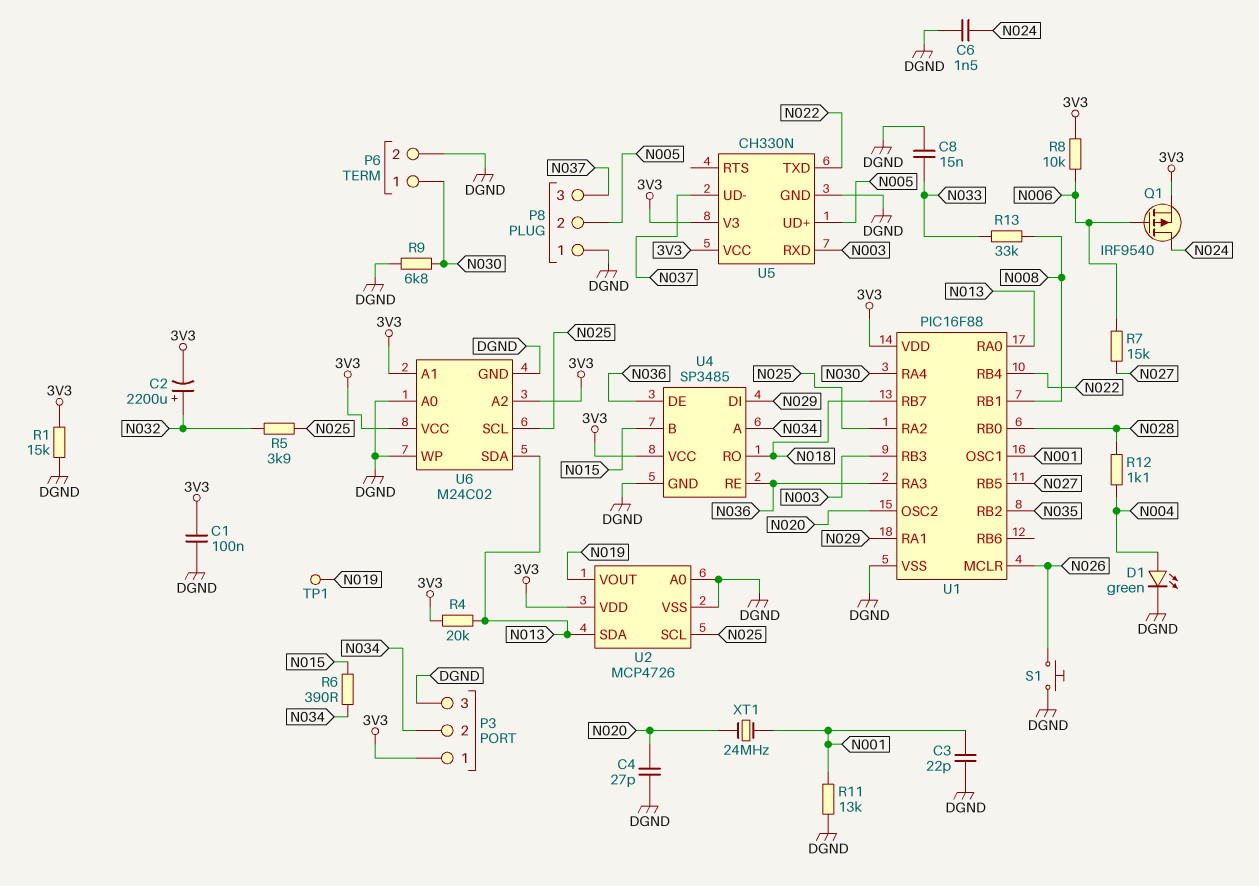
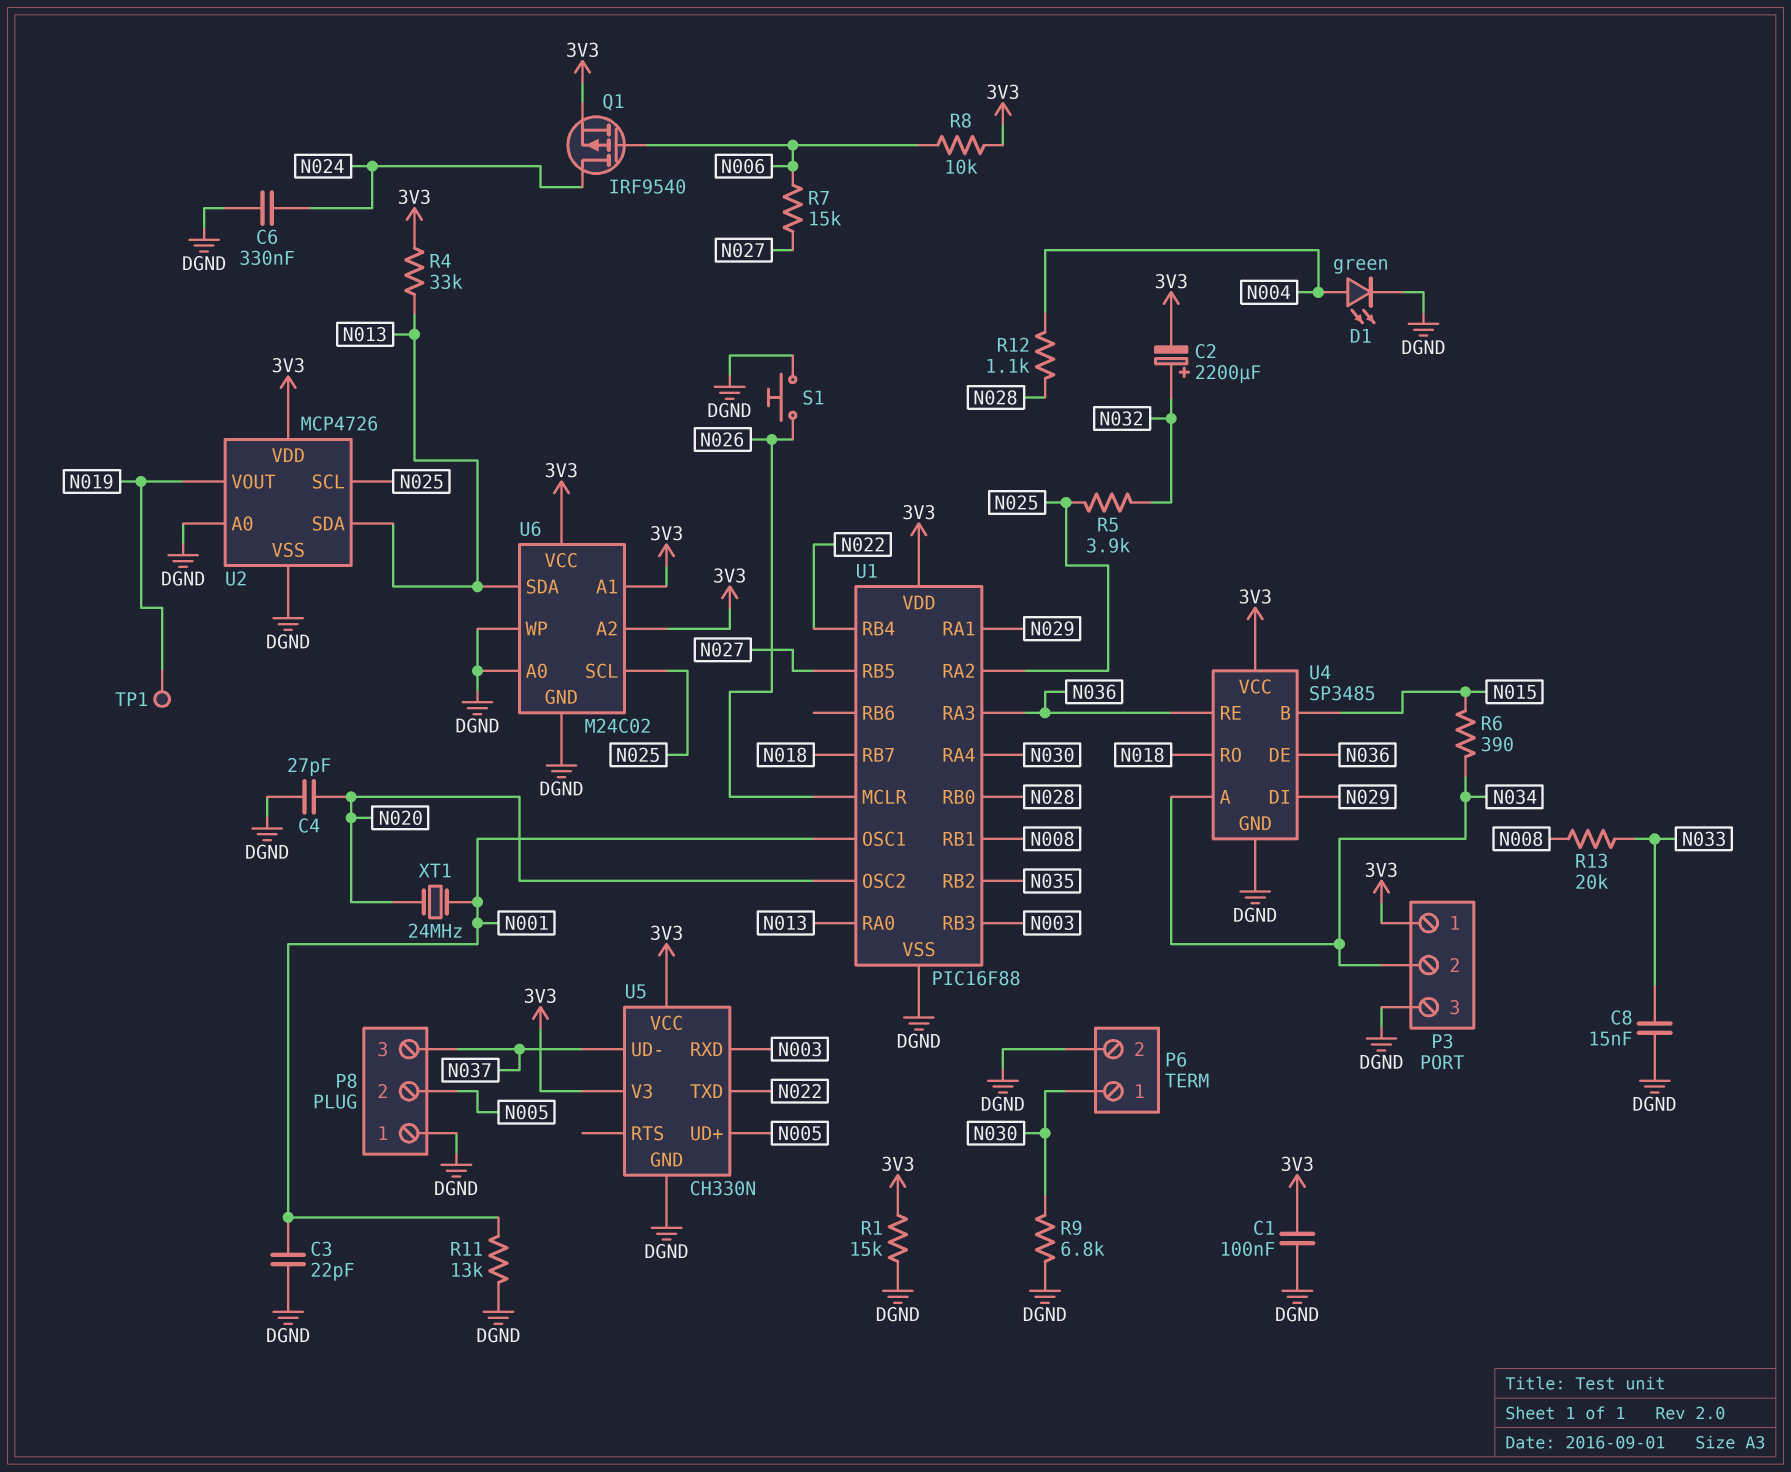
C6: 1.5nF (DGND, N024) -> 330nF (DGND, N024)
R4: 20k (3V3, N013) -> 33k (3V3, N013)
R13: 33k (N008, N033) -> 20k (N008, N033)

